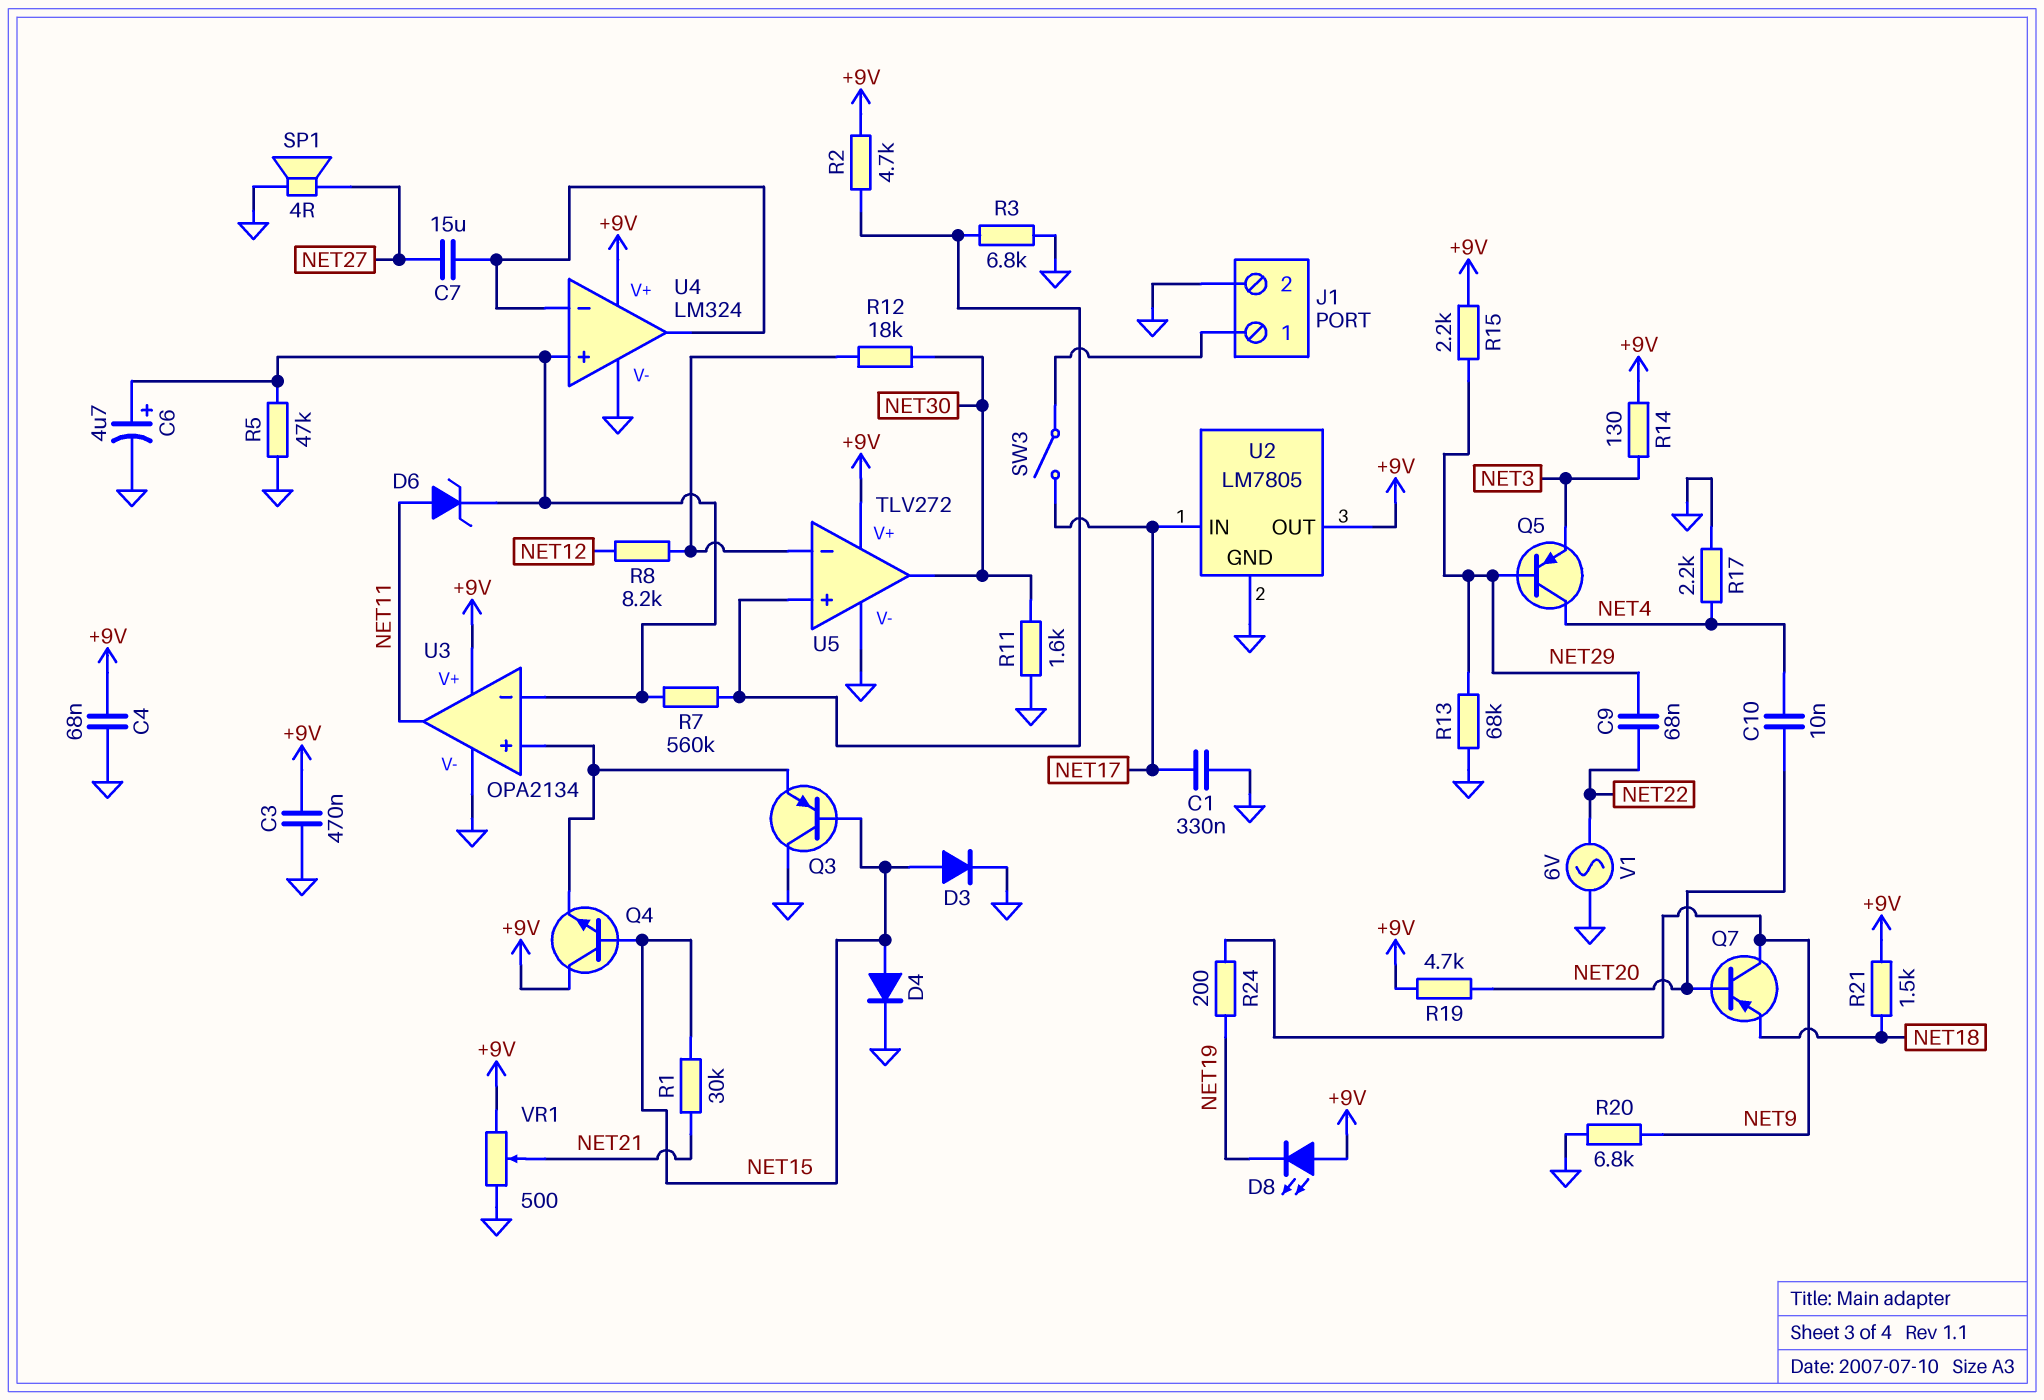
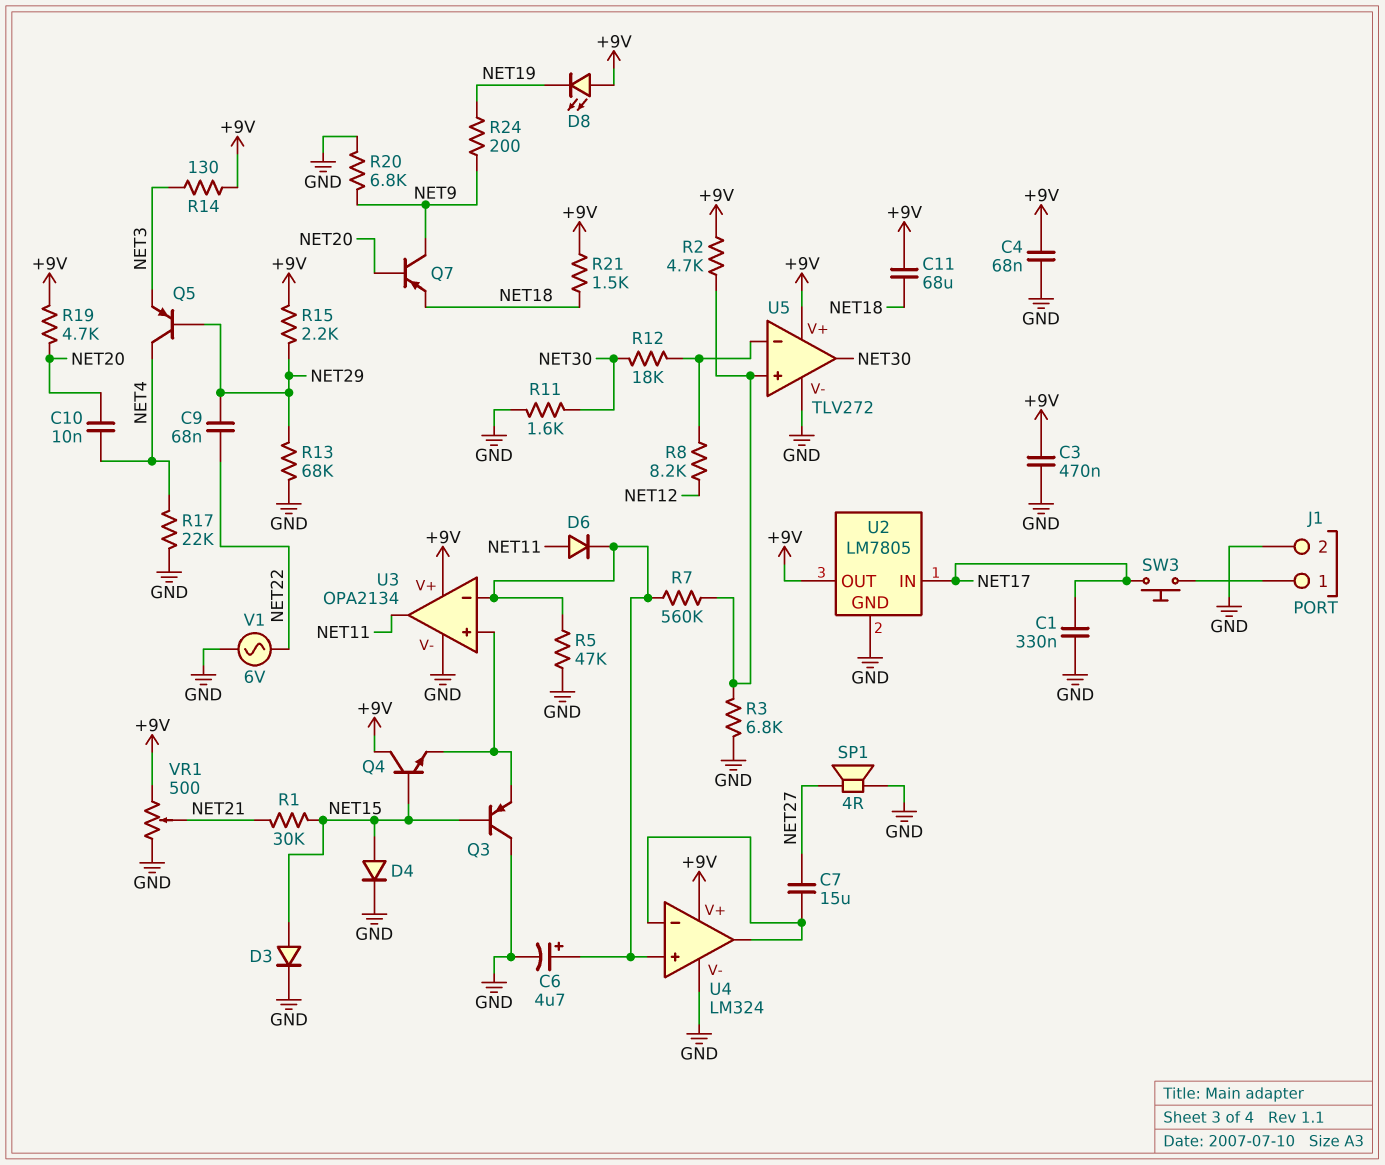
C11: none -> 68uF (+9V, NET18)
D6: zener (A NET11, K U3/in-) -> diode (A NET11, K U3/in-)
R17: 2.2k (GND, NET4) -> 22k (GND, NET4)
SW3: switch (J1/1, NET17) -> button (J1/1, NET17)

